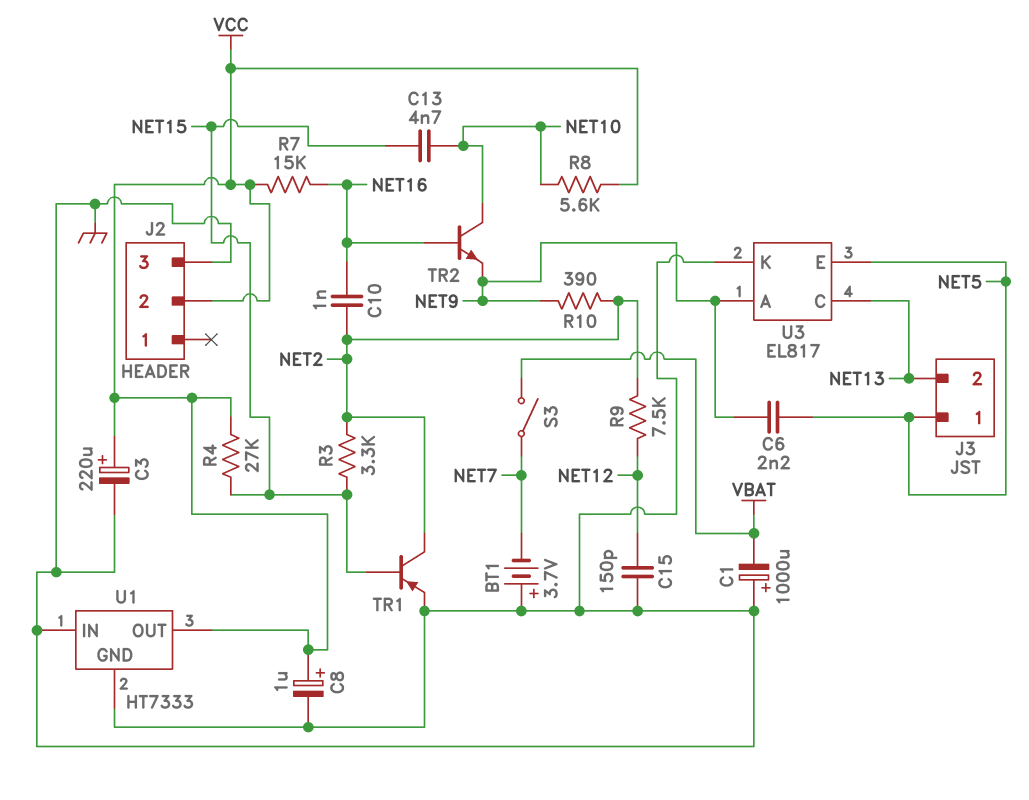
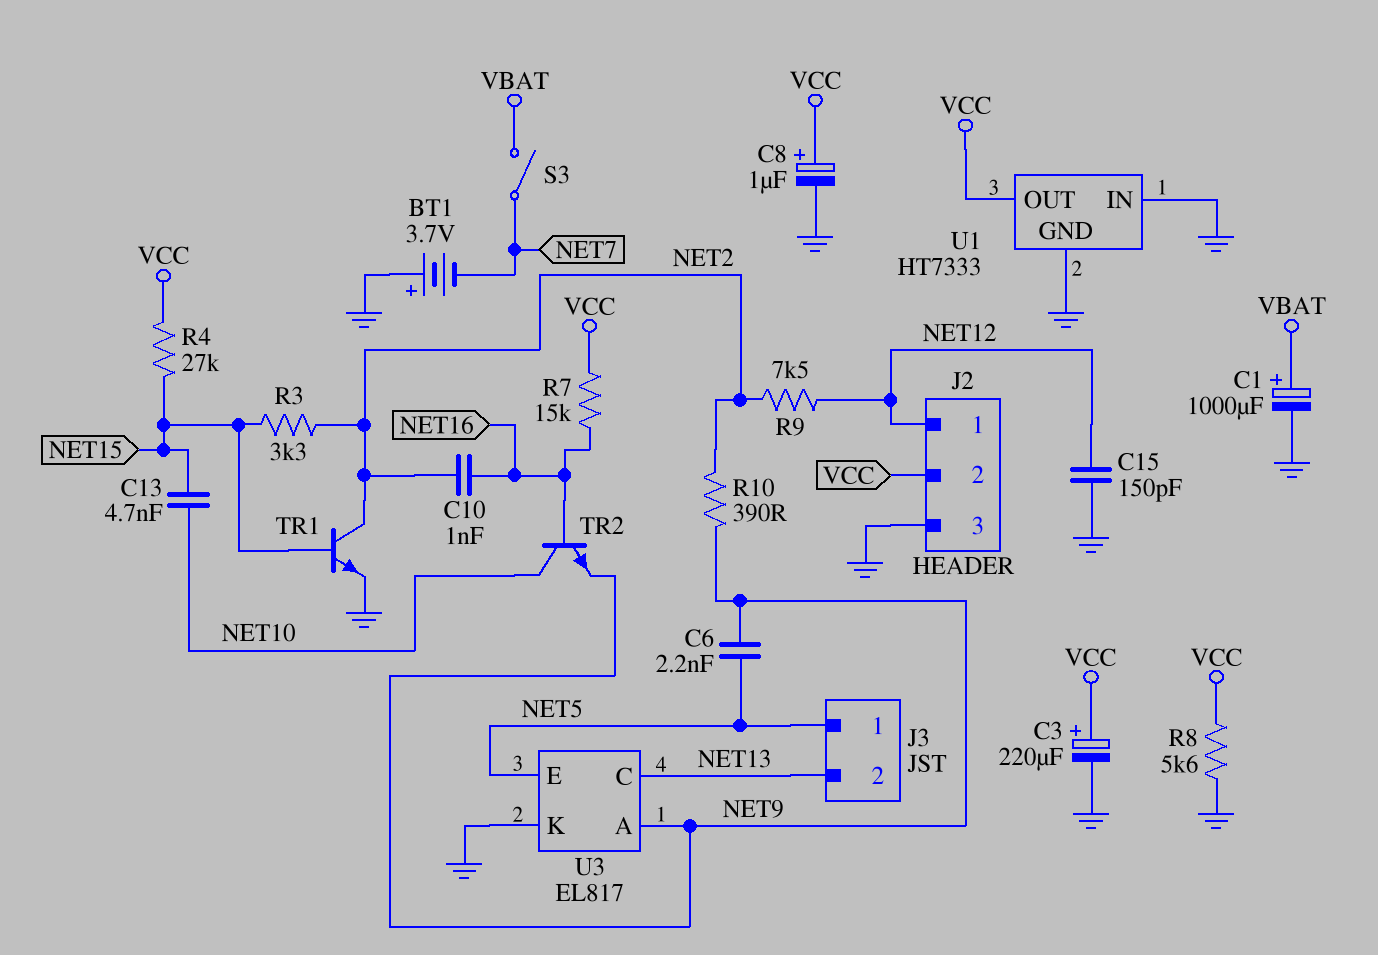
C1: 1000uF (plus GND, minus VBAT) -> 1000uF (plus VBAT, minus GND)
J2 pin 1: none -> NET12
R8: 5.6k (NET10, VCC) -> 5.6k (GND, VCC)
TR1: PNP (B NET15, C NET2, E GND) -> NPN (B NET15, C NET2, E GND)

